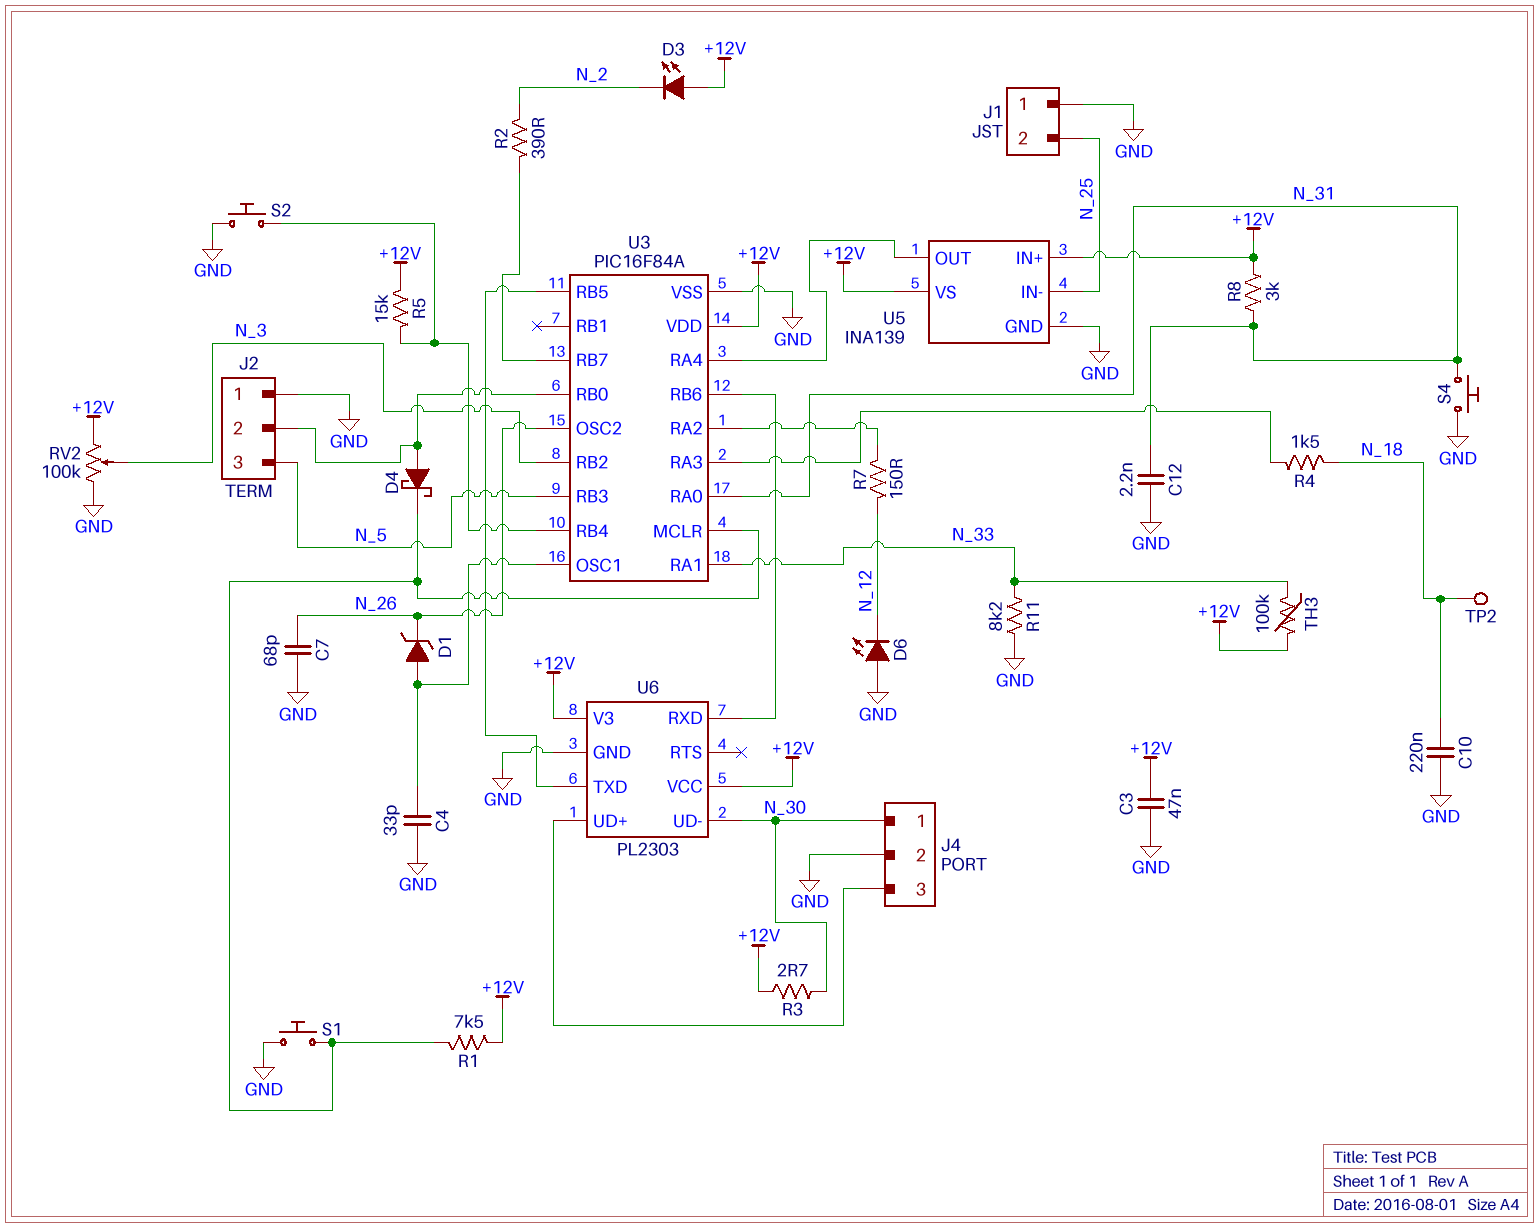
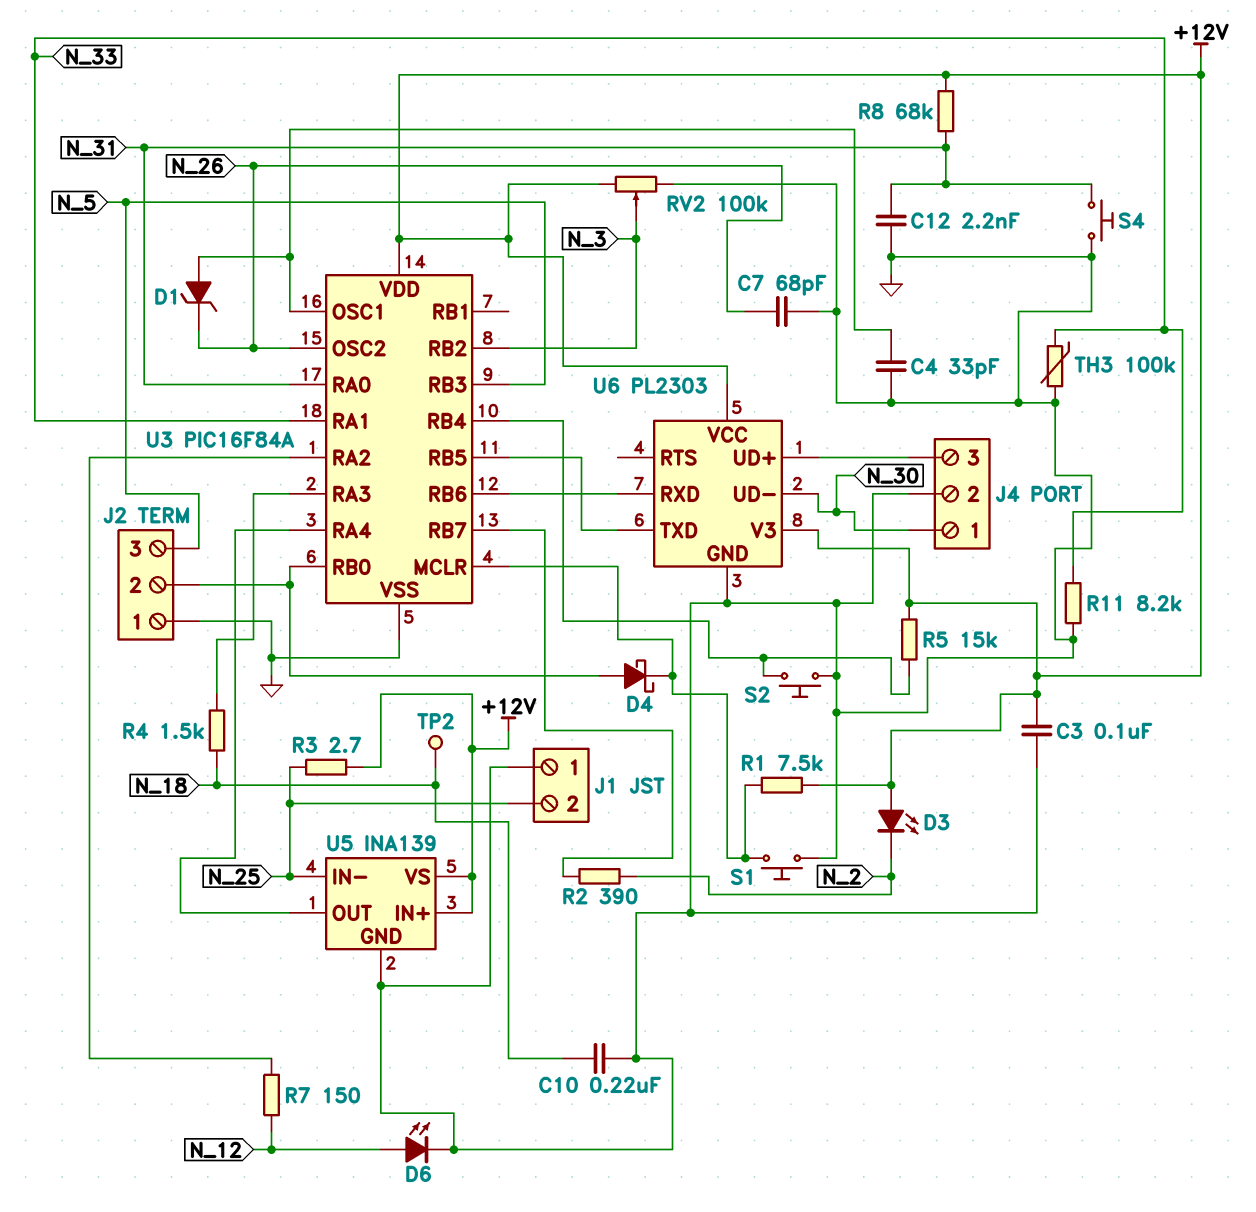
C3: 47nF (+12V, GND) -> 100nF (+12V, GND)
D6: LED (A GND, K N_12) -> LED (A N_12, K GND)
R3: 2.7 (+12V, N_30) -> 2.7 (+12V, N_25)
R8: 3k (+12V, N_31) -> 68k (+12V, N_31)
TH3: 100k (+12V, N_33) -> 100k (GND, N_33)

